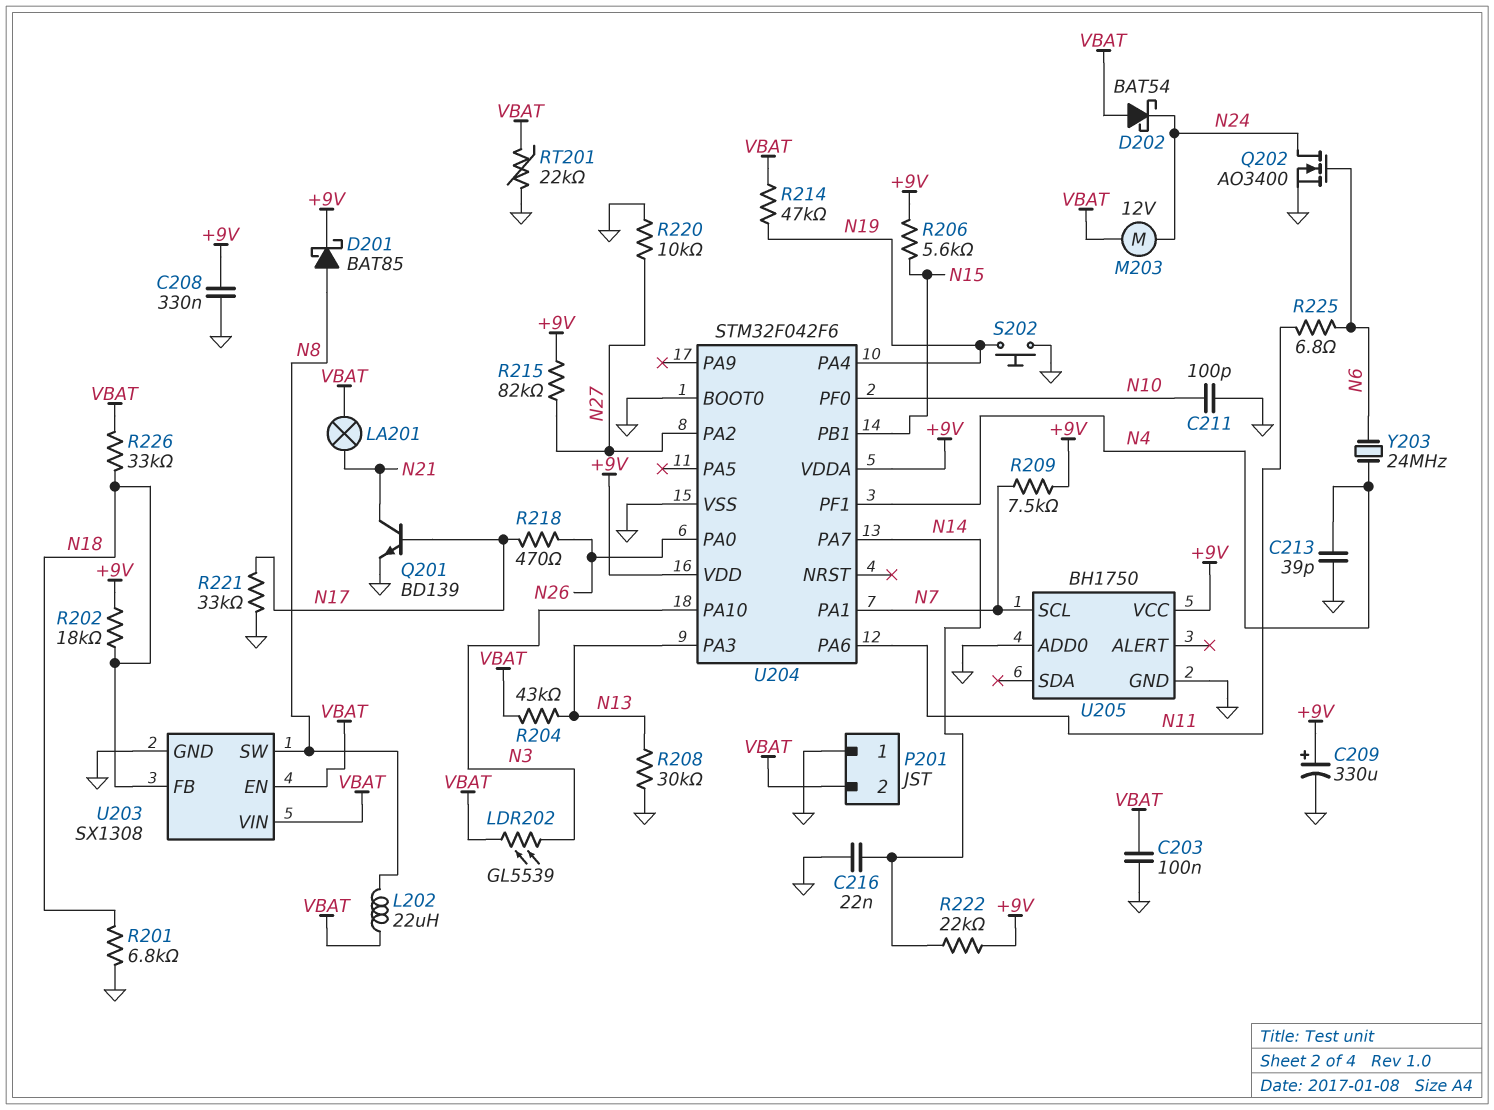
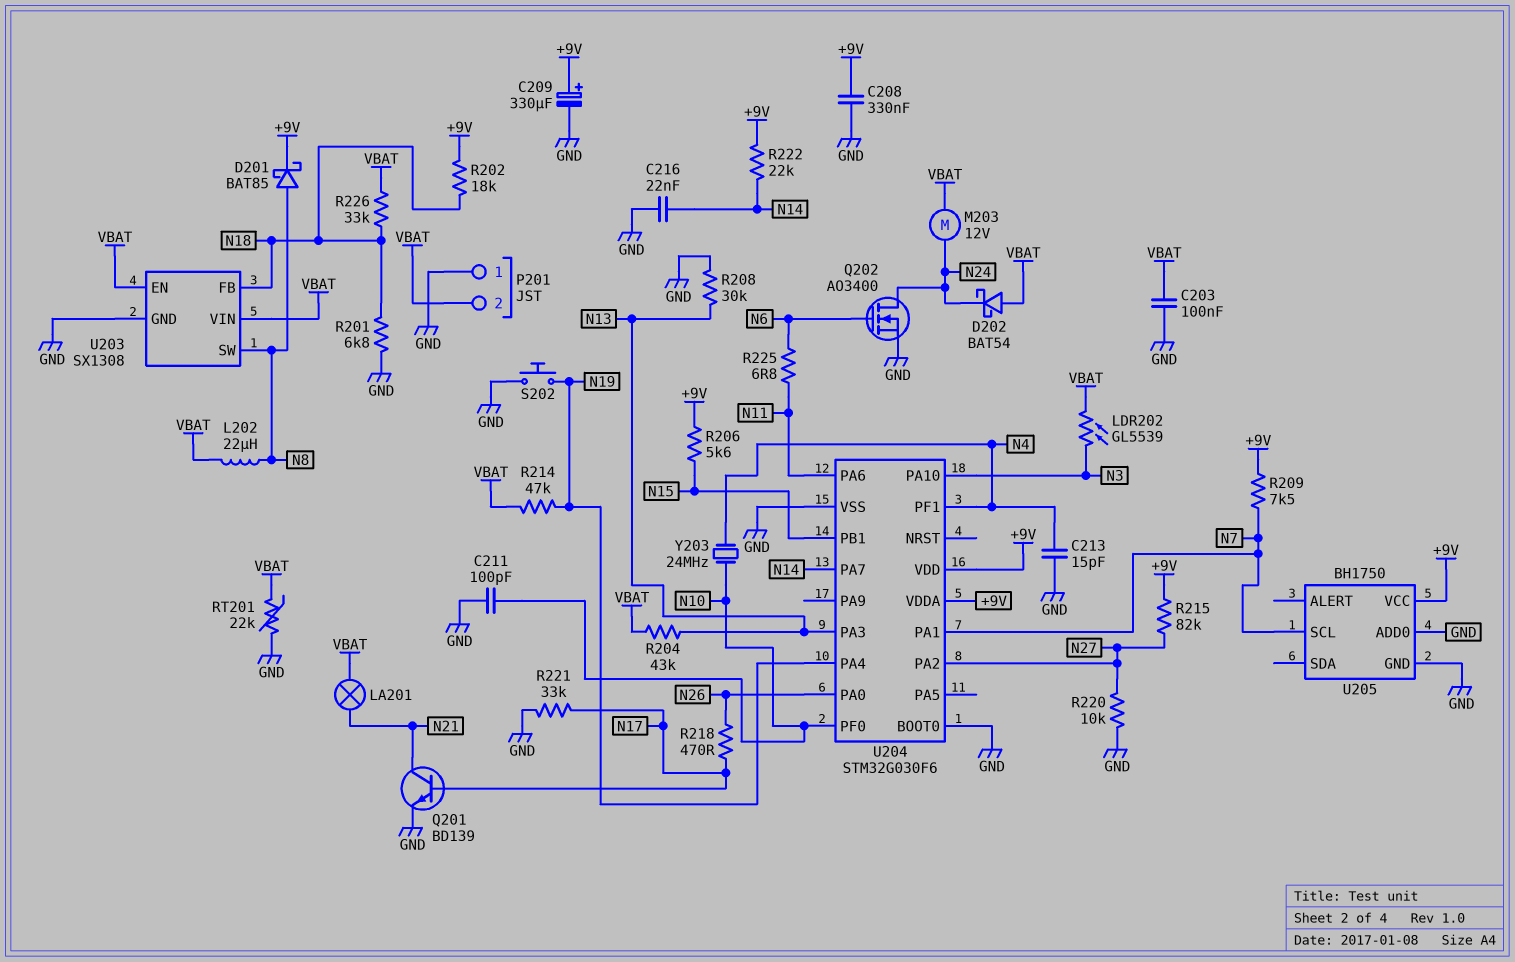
C213: 39pF (GND, N4) -> 15pF (GND, N4)
U204: STM32F042F6 -> STM32G030F6
Y203: 24MHz (N4, N6) -> 24MHz (N4, N10)

